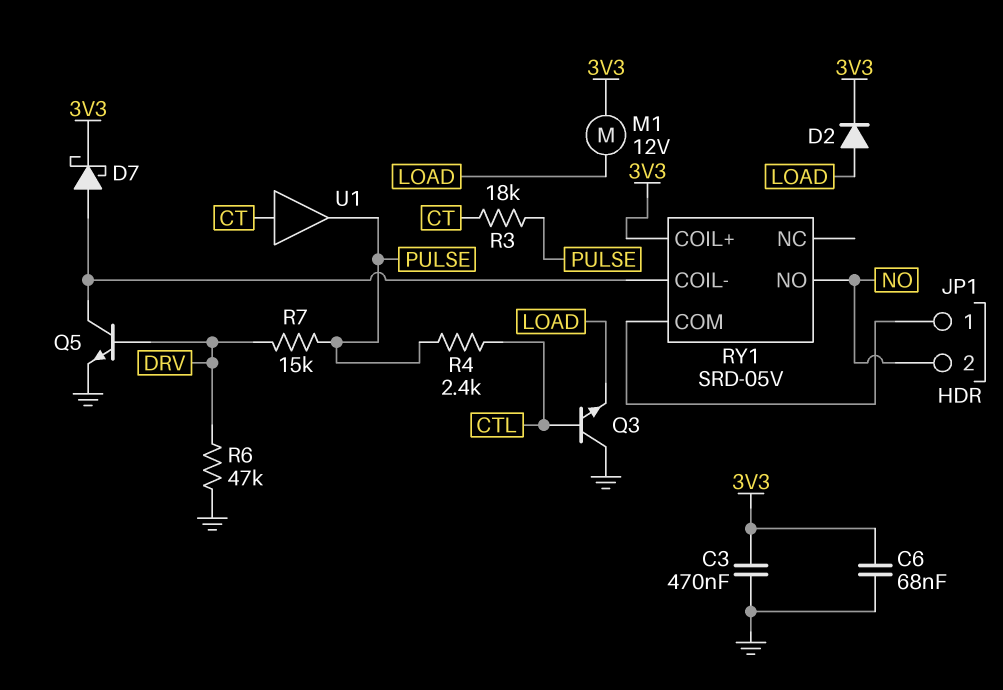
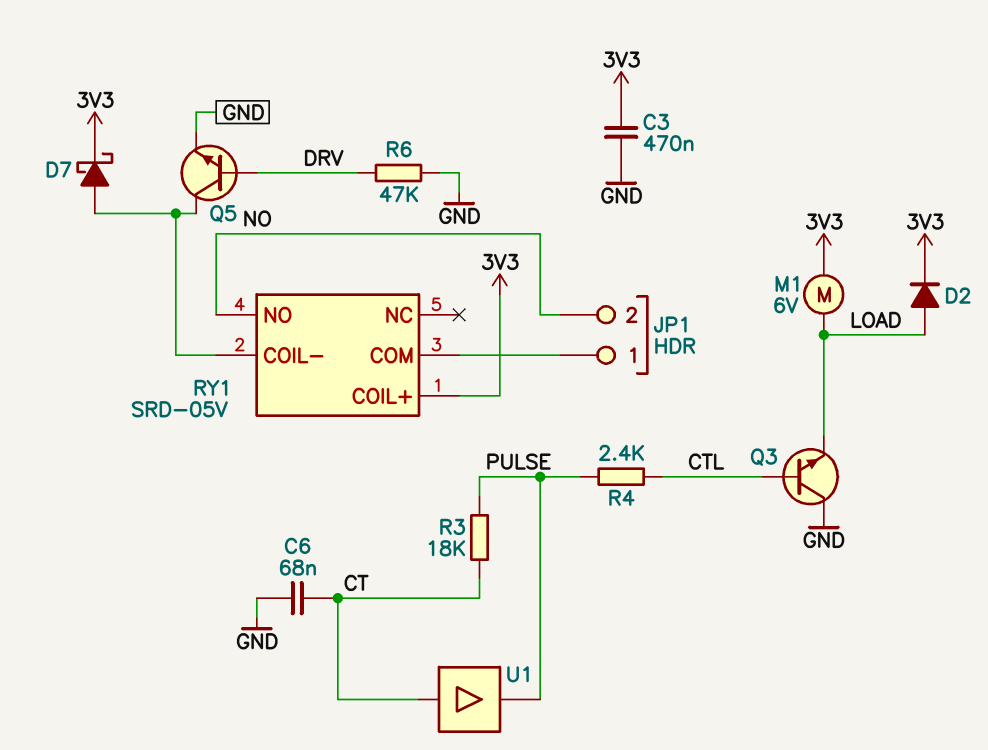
C6: 68nF (3V3, GND) -> 68nF (CT, GND)
M1: motor 12V (3V3, LOAD) -> motor 6V (3V3, LOAD)
R7: 15k (DRV, PULSE) -> none

